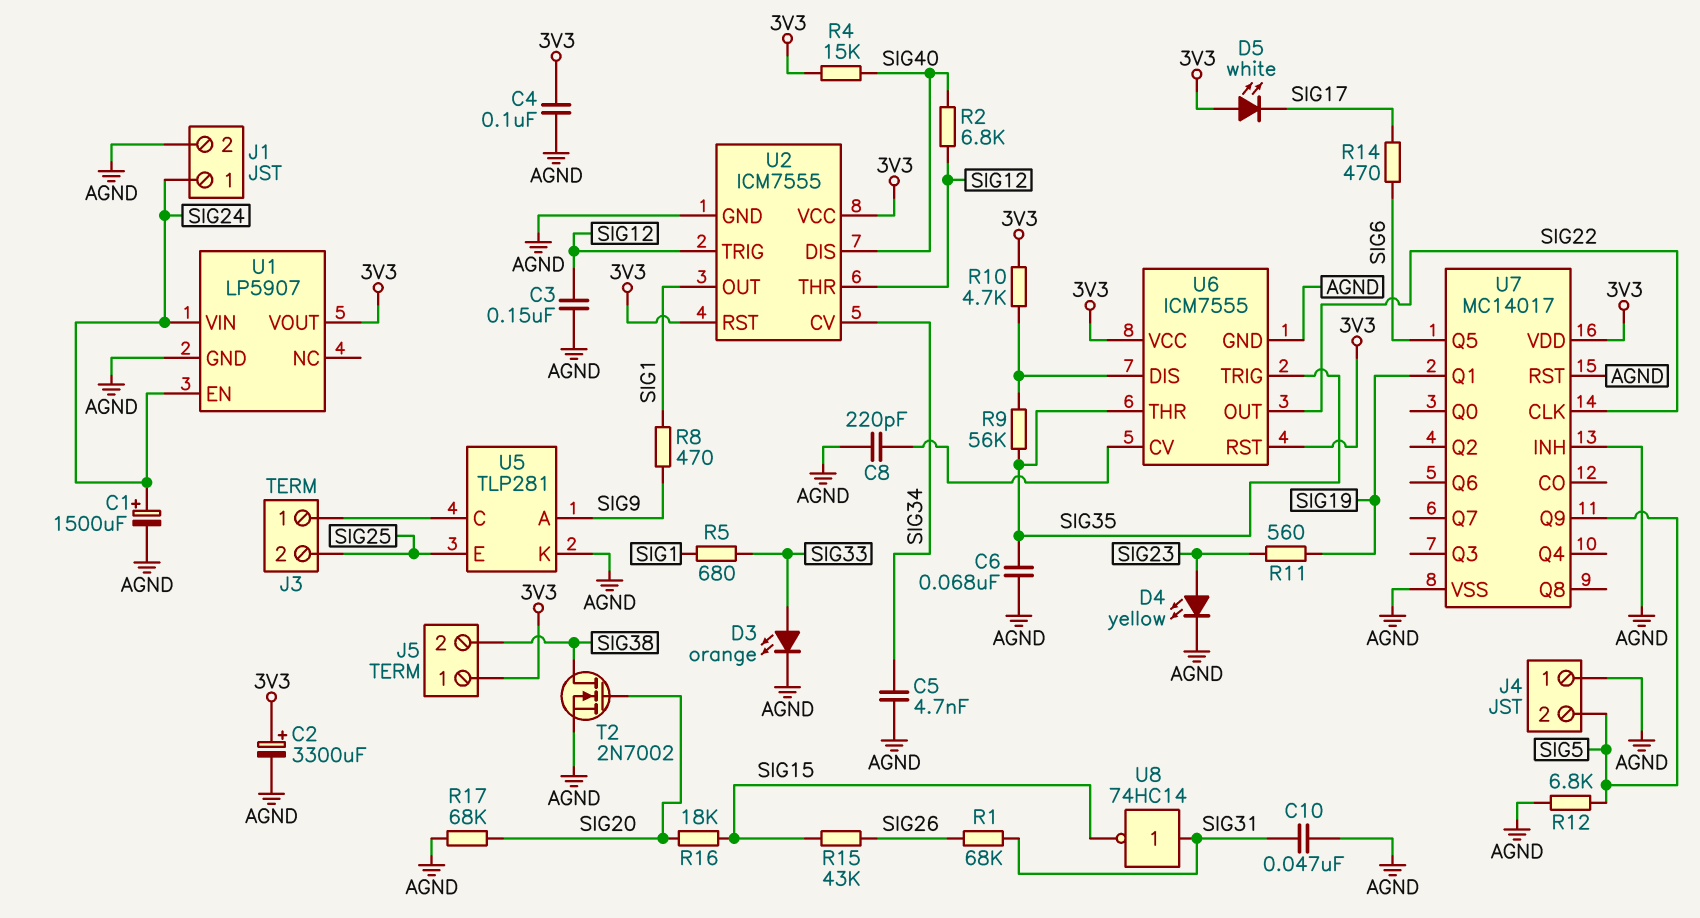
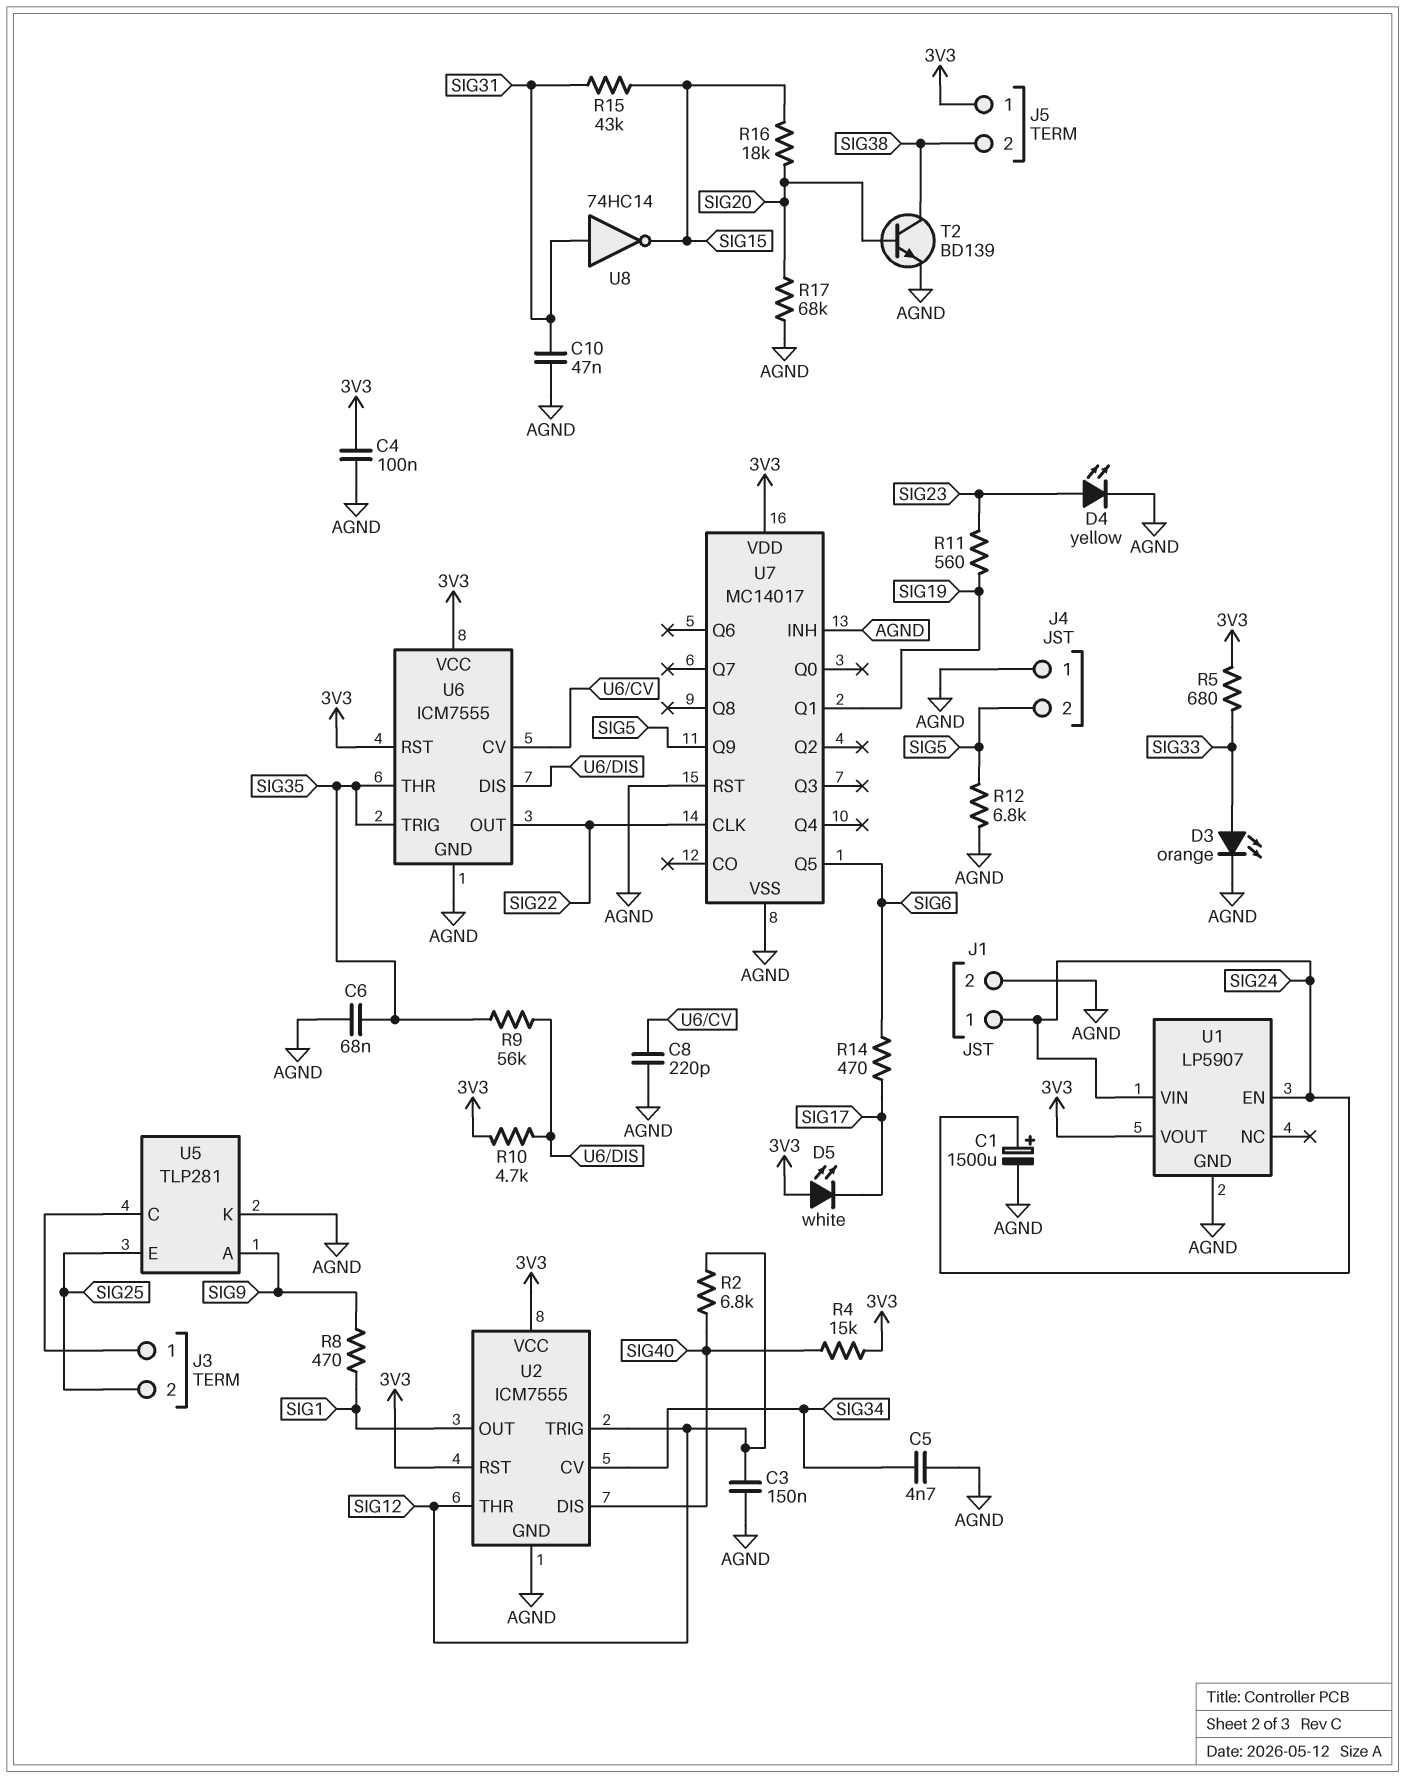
C2: 3300uF (plus 3V3, minus AGND) -> none
R1: 68k (SIG26, SIG31) -> none
R5: 680 (SIG1, SIG33) -> 680 (3V3, SIG33)
R15: 43k (SIG15, SIG26) -> 43k (SIG15, SIG31)
T2: NMOS 2N7002 (G SIG20, D SIG38, S AGND) -> NPN BD139 (B SIG20, C SIG38, E AGND)

